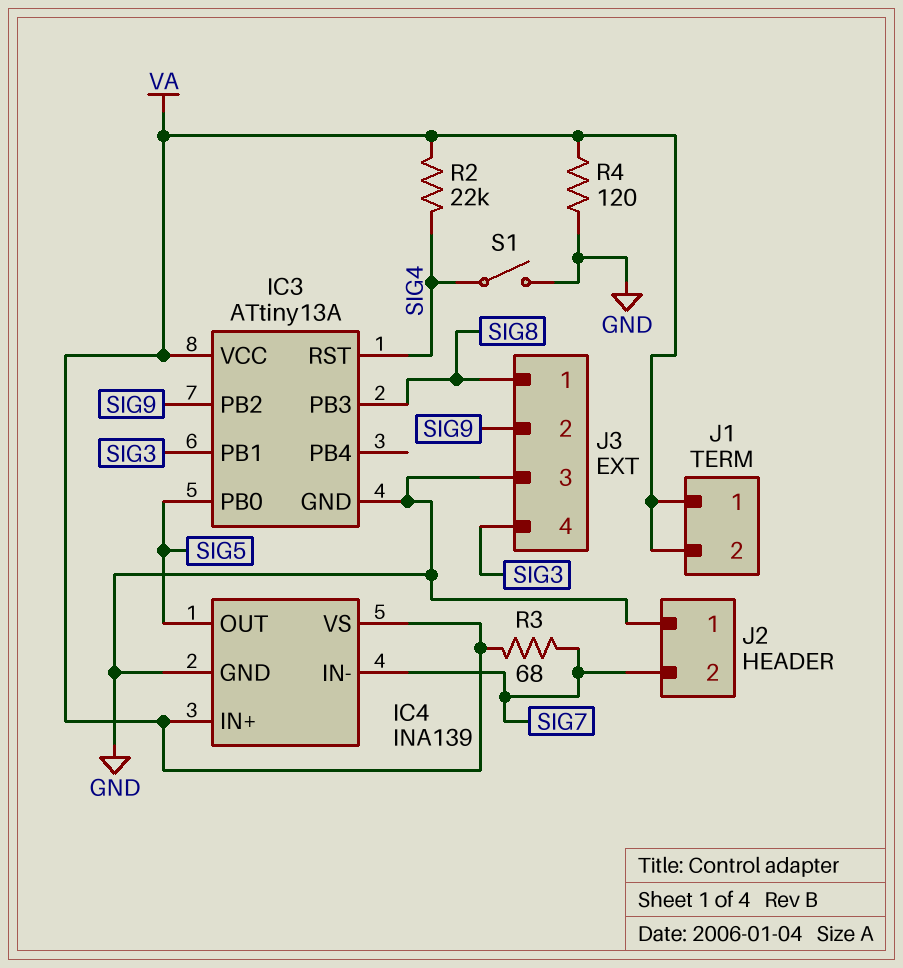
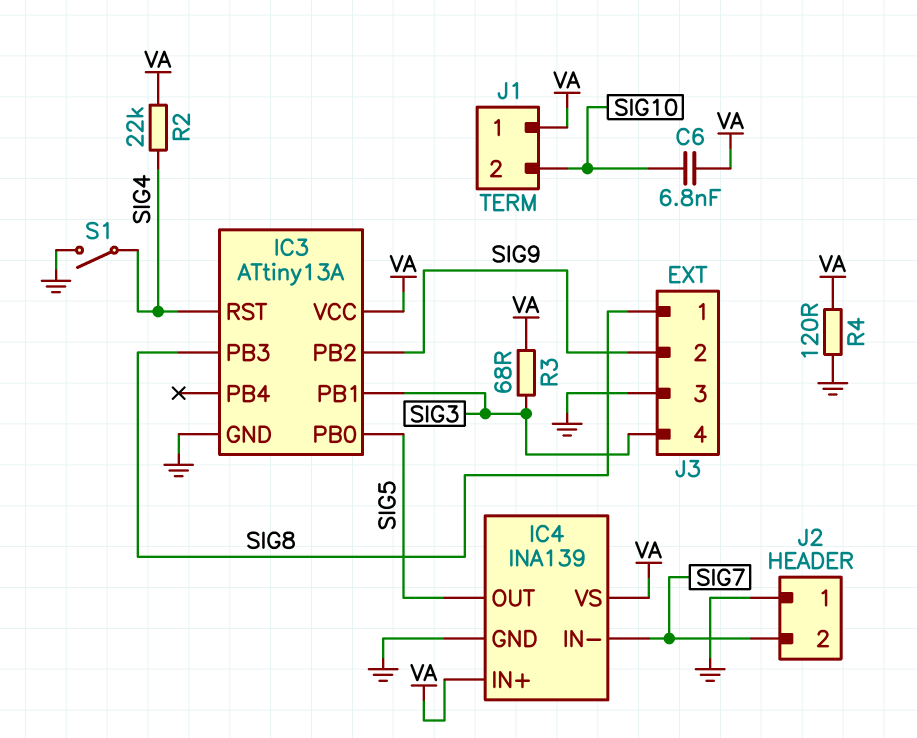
C6: none -> 6.8nF (SIG10, VA)
J1 pin 2: VA -> SIG10
R3: 68 (SIG7, VA) -> 68 (SIG3, VA)

